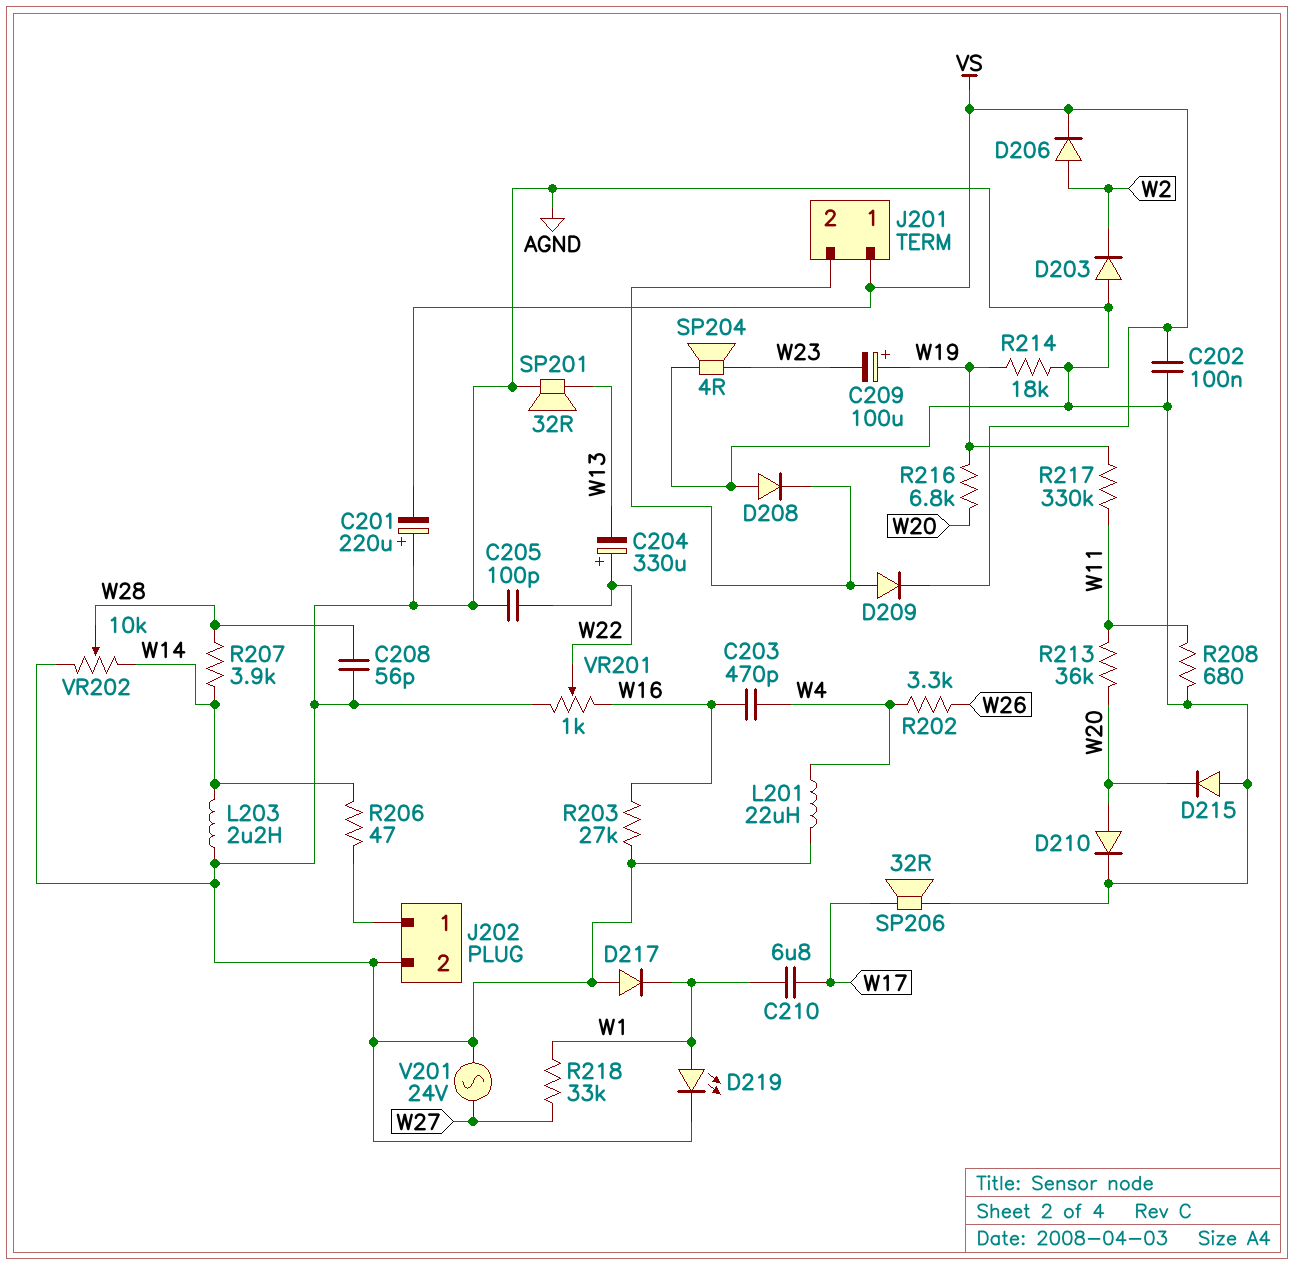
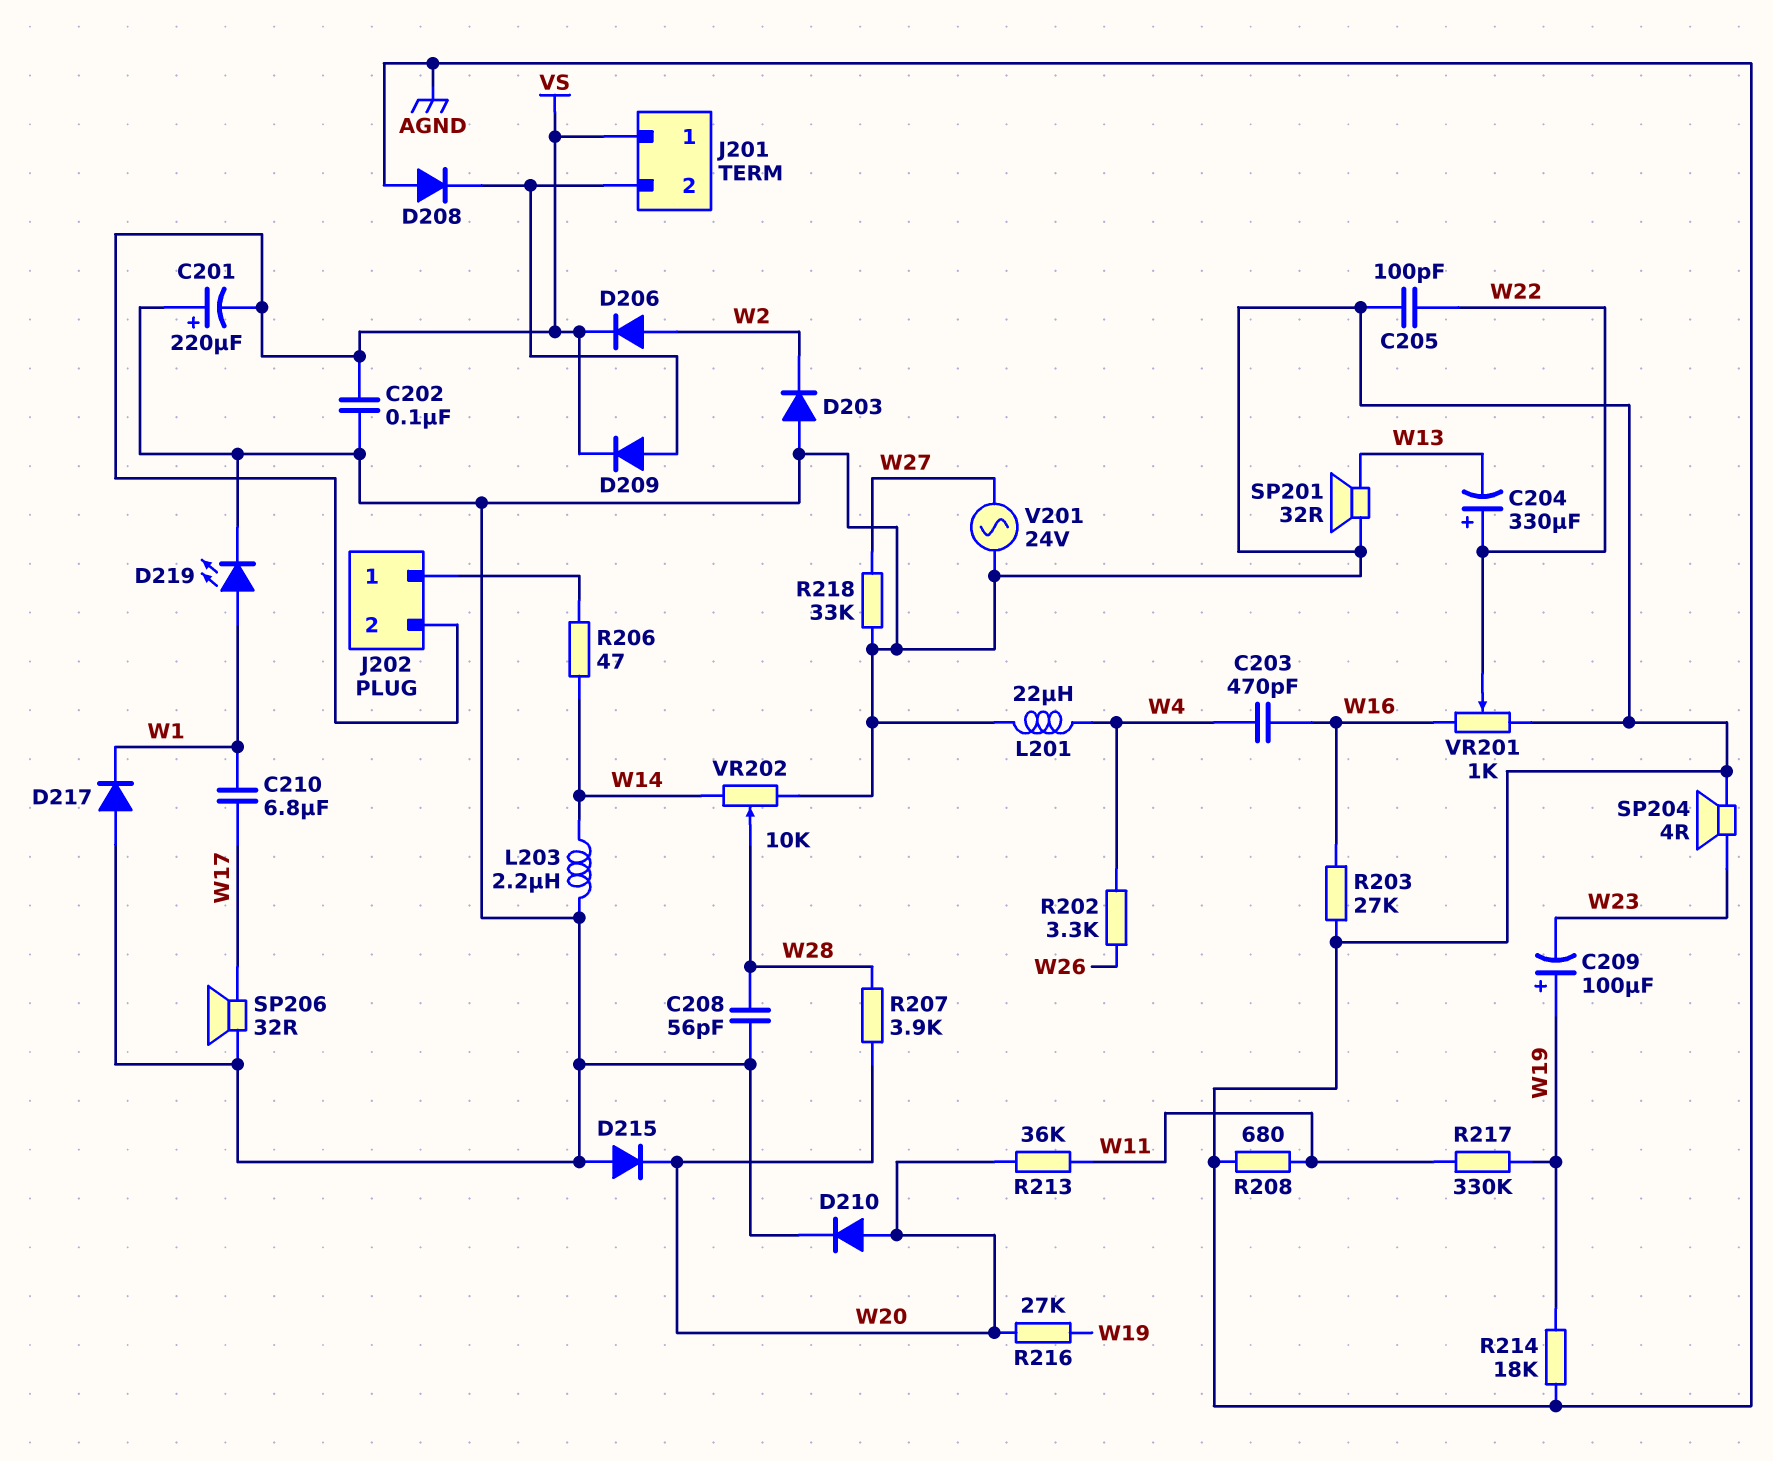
J202 pin 2: AGND -> VS
R207: 3.9k (W14, W28) -> 3.9k (W20, W28)
R216: 6.8k (W19, W20) -> 27k (W19, W20)
R218: 33k (W1, W27) -> 33k (AGND, W27)

